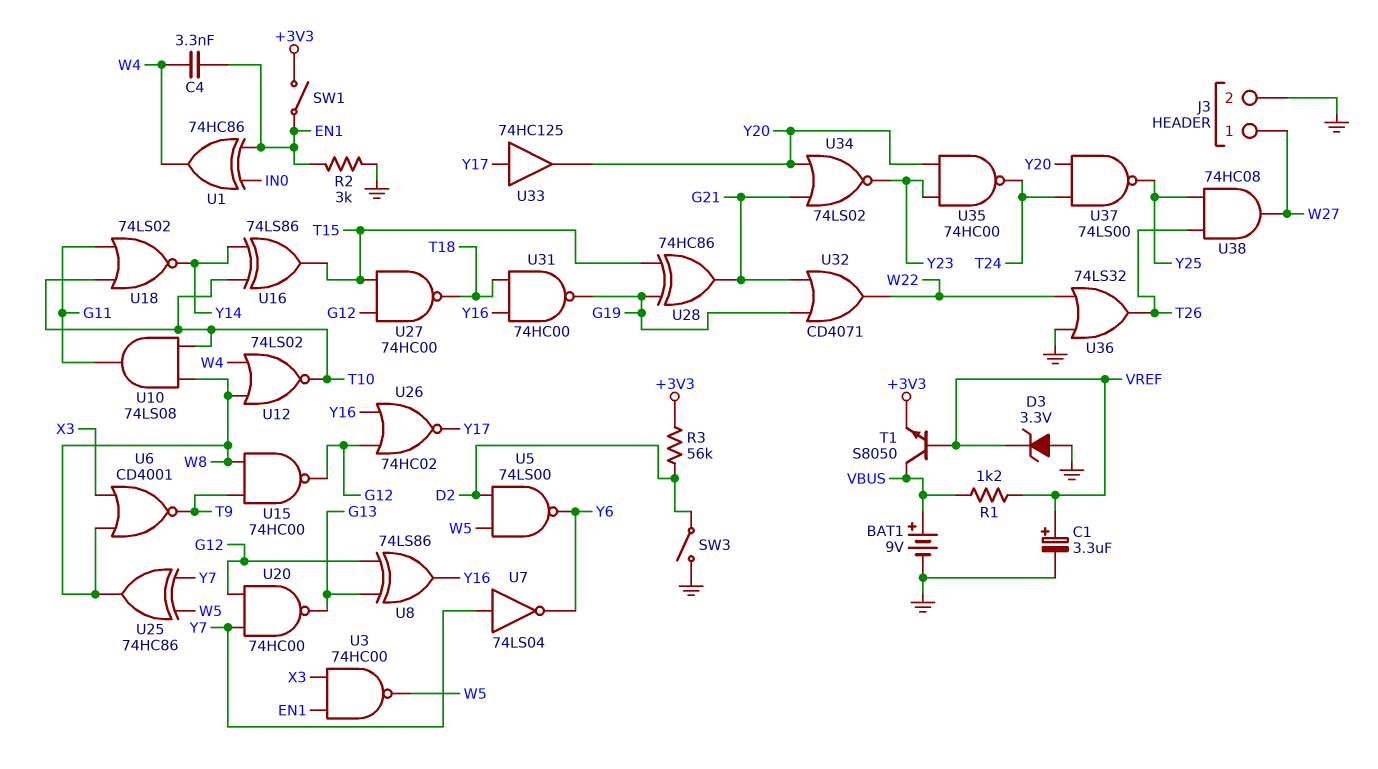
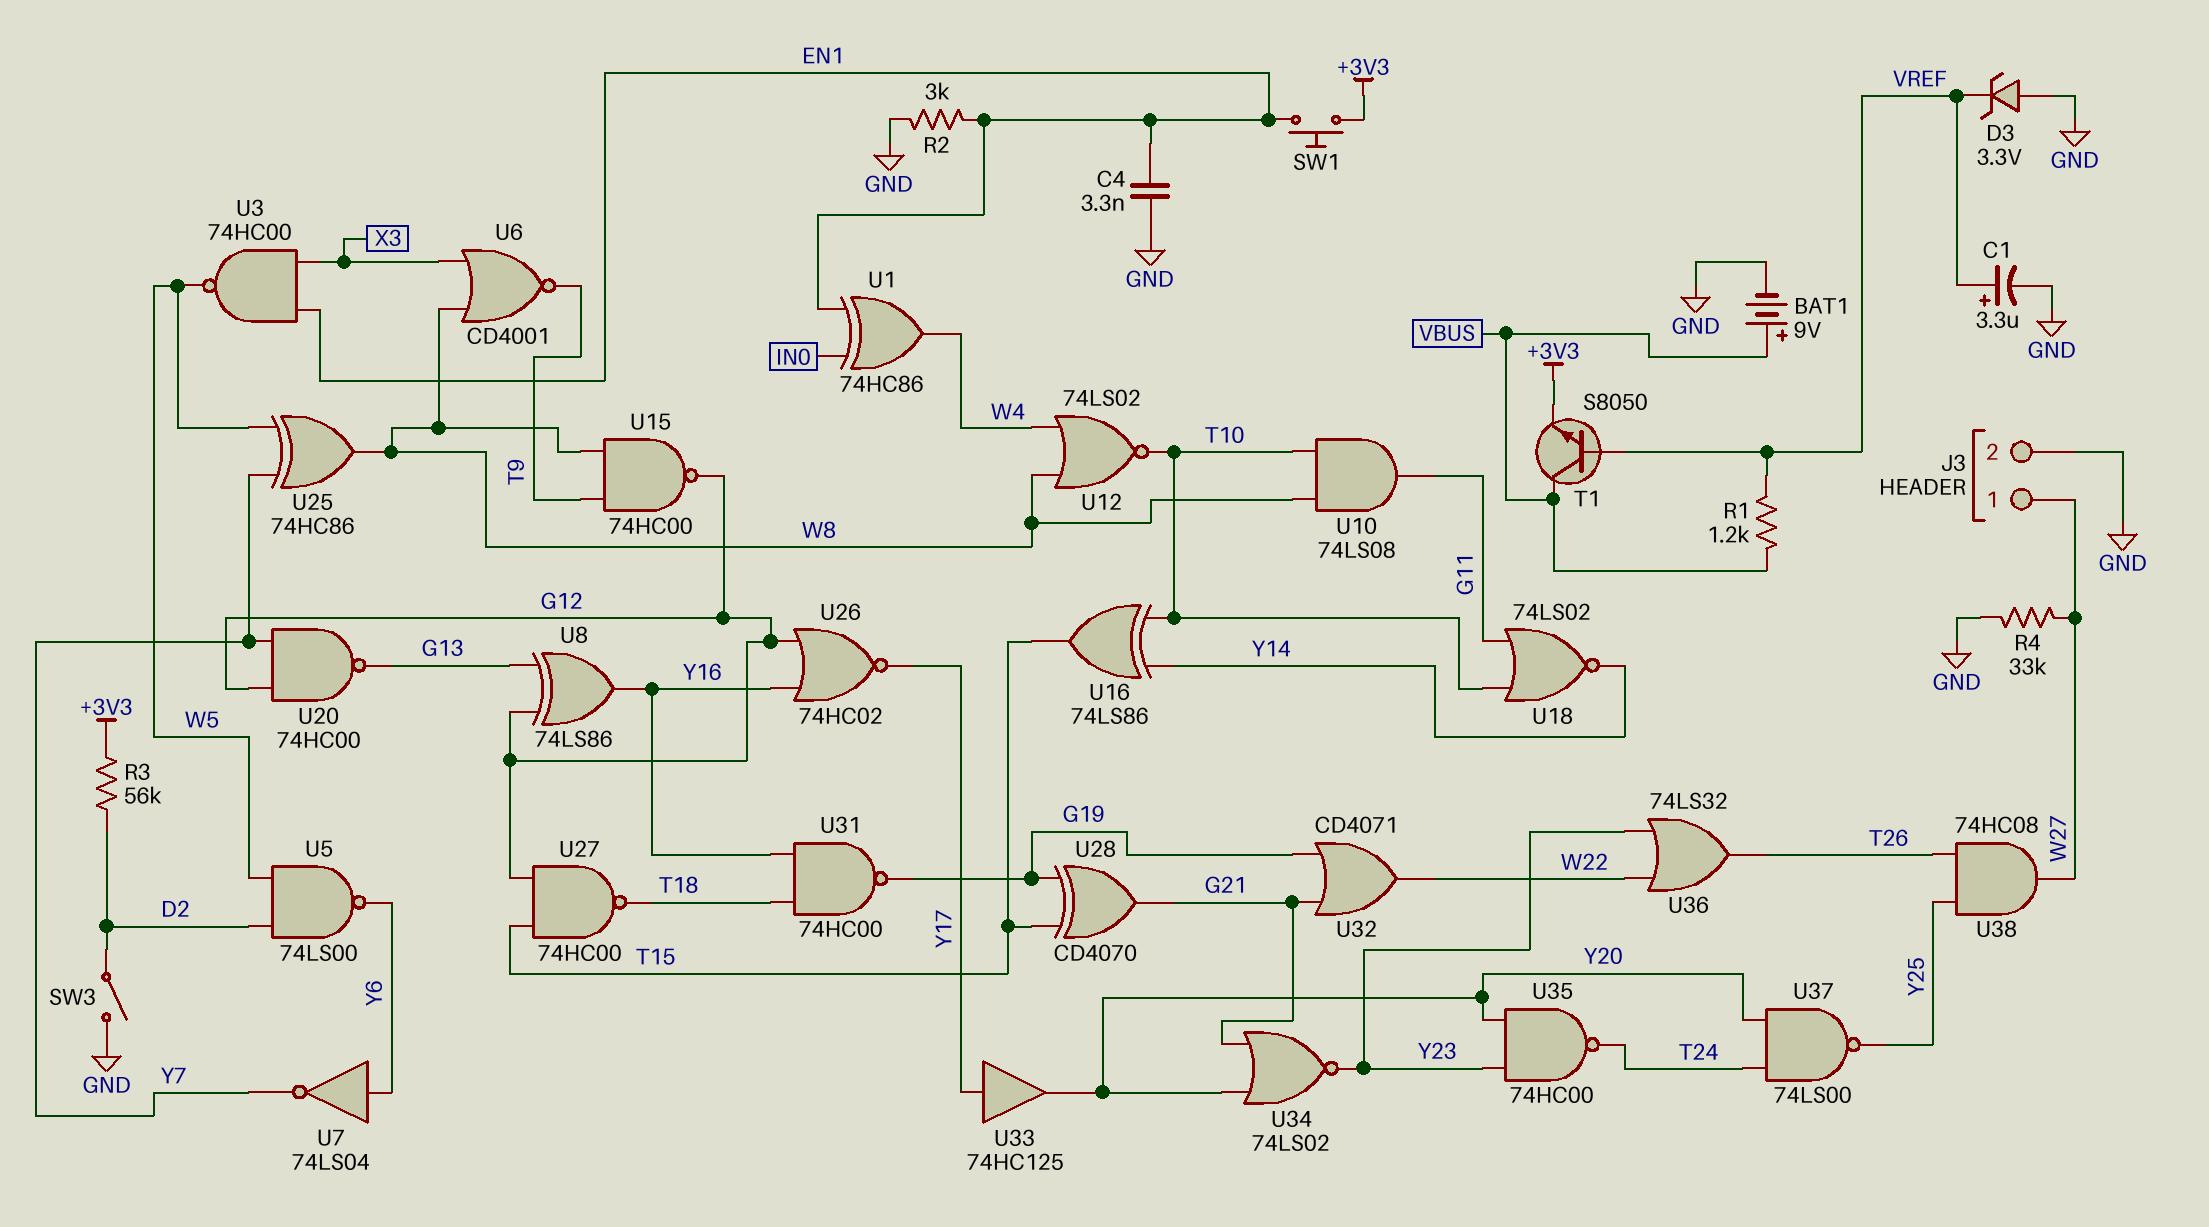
C4: 3.3nF (EN1, W4) -> 3.3nF (EN1, GND)
R4: none -> 33k (GND, W27)
SW1: switch (+3V3, EN1) -> button (+3V3, EN1)
U7: NOT 74LS04 (in Y7, out Y6) -> NOT 74LS04 (in Y6, out Y7)
U28: XOR 74HC86 (in G19, in T15, out G21) -> XOR CD4070 (in G19, in T15, out G21)
U36: OR 74LS32 (in GND, in W22, out T26) -> OR 74LS32 (in W22, in Y23, out T26)

